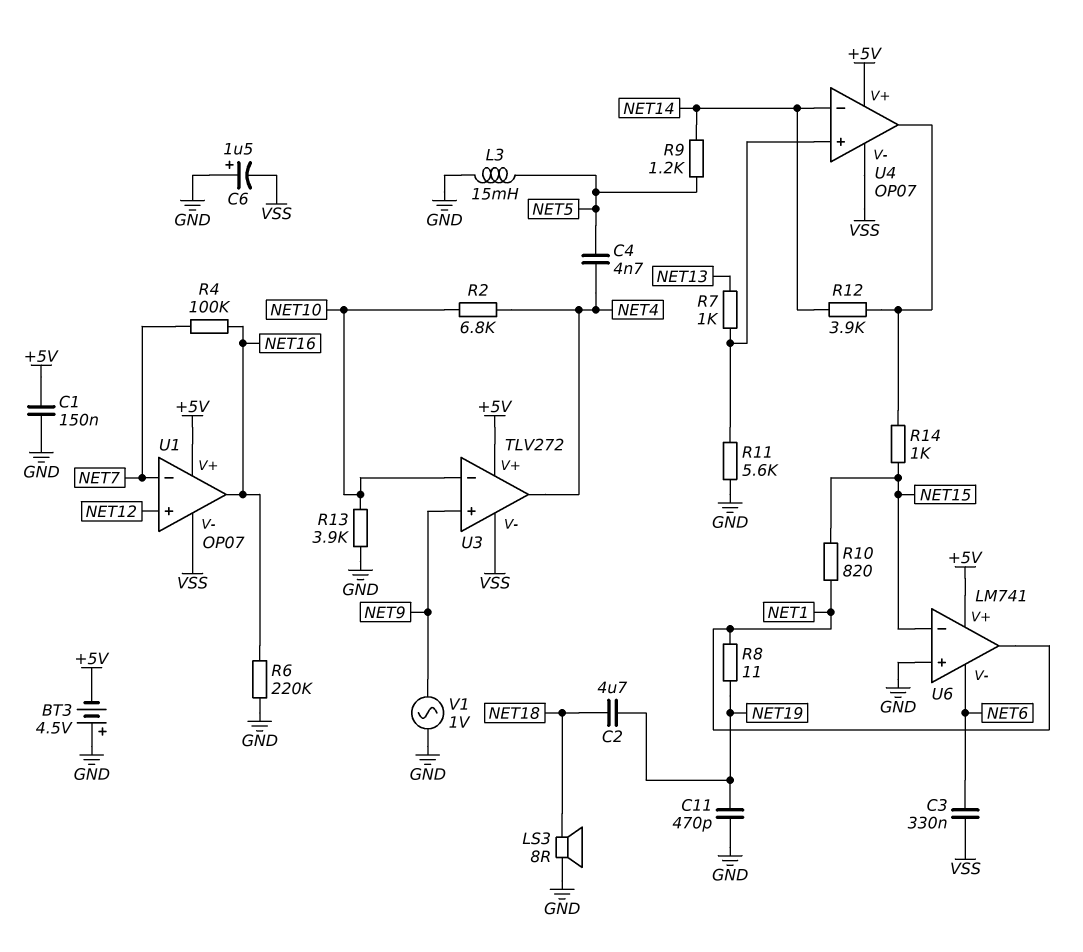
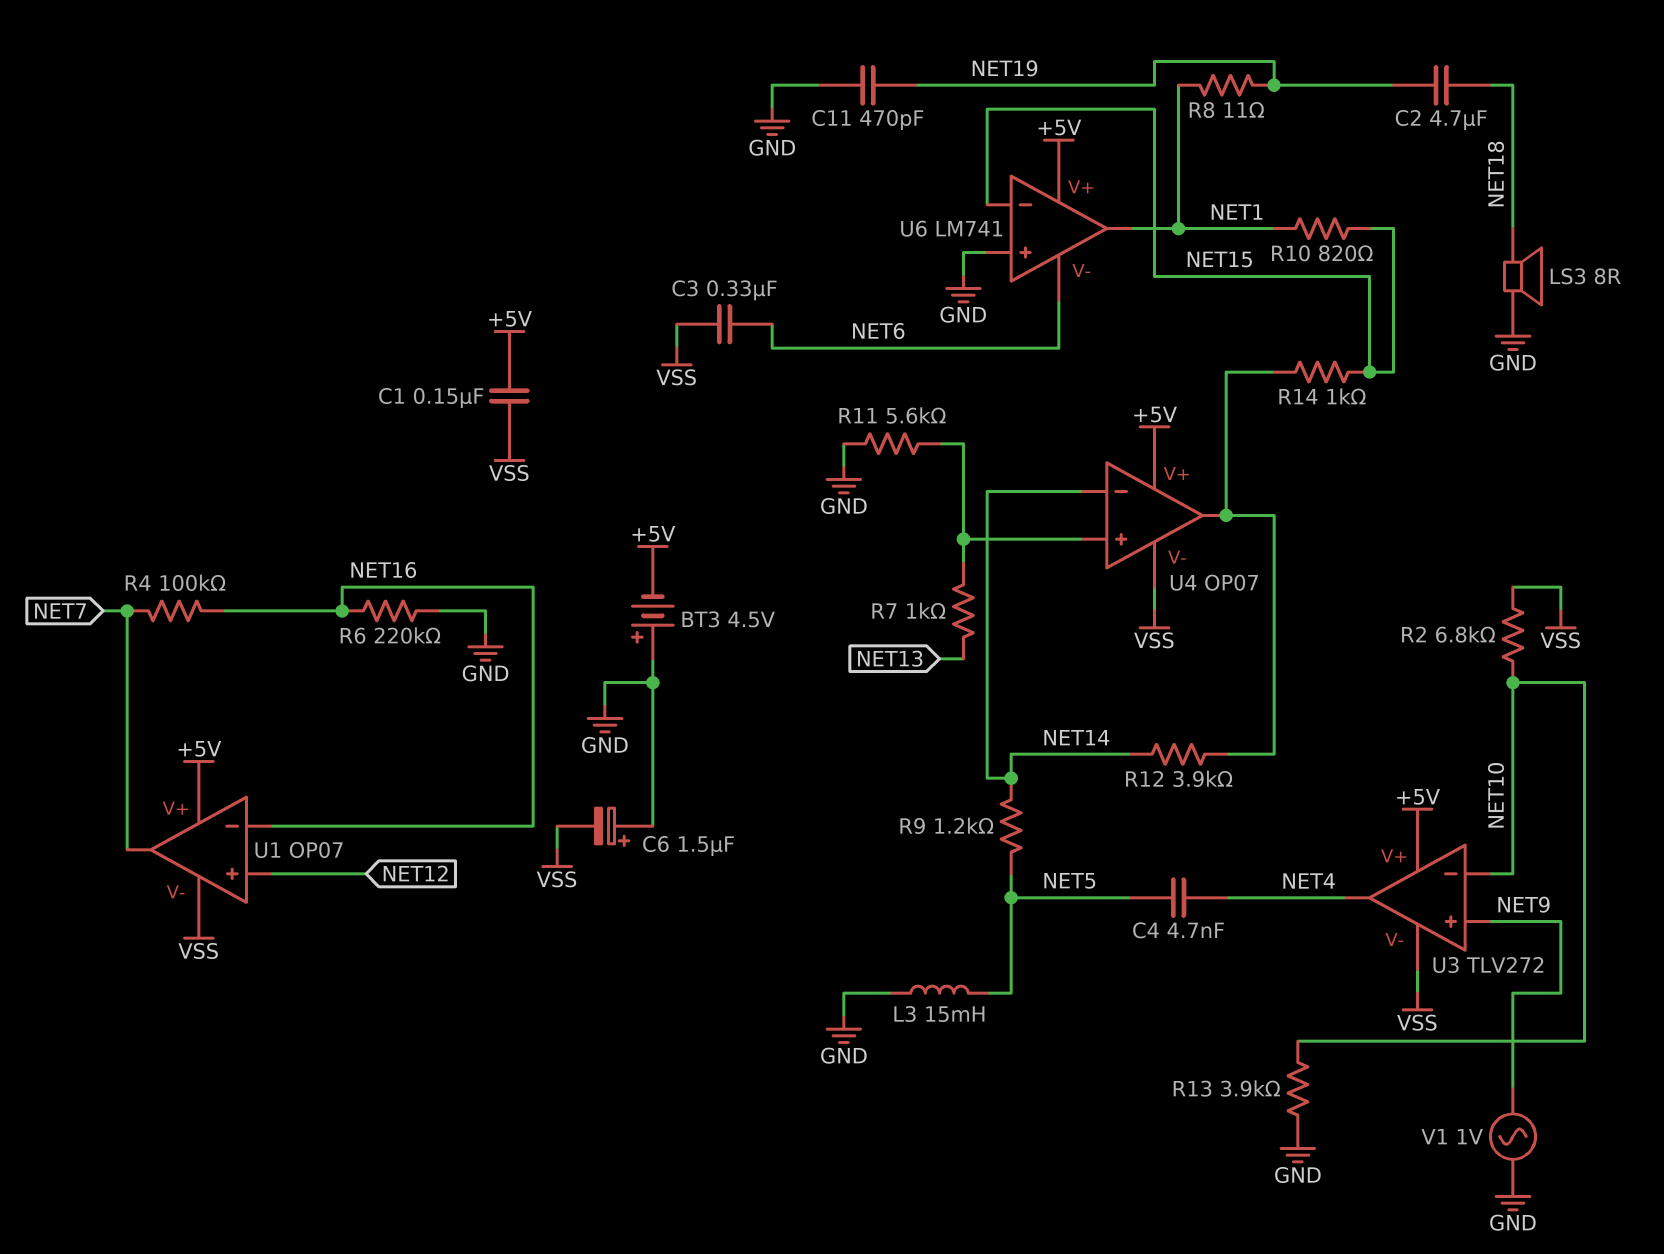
C1: 150nF (+5V, GND) -> 150nF (+5V, VSS)
R2: 6.8k (NET4, NET10) -> 6.8k (NET10, VSS)
U1 pin in-: NET7 -> NET16
U1 pin out: NET16 -> NET7

